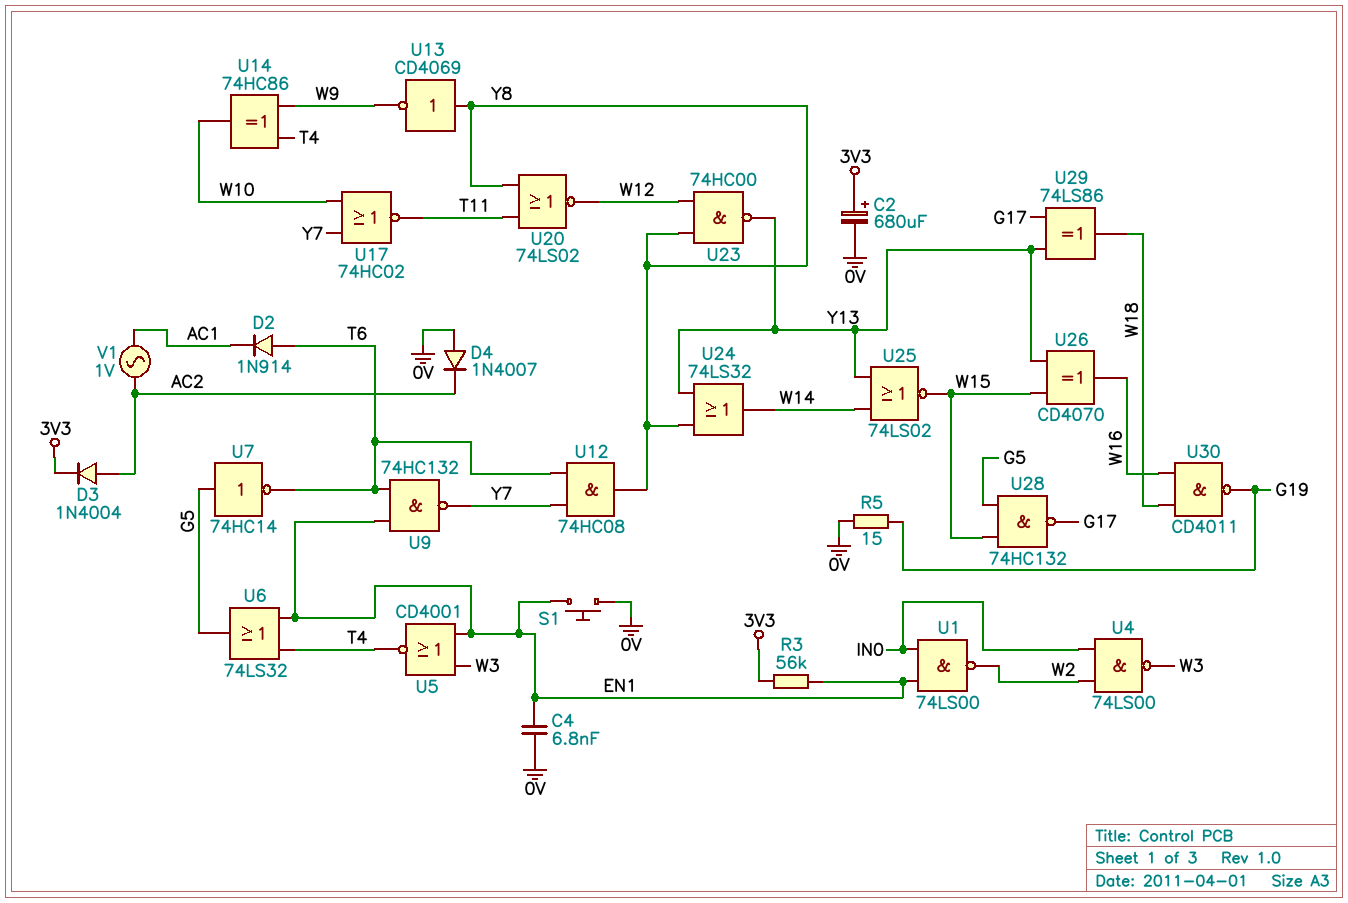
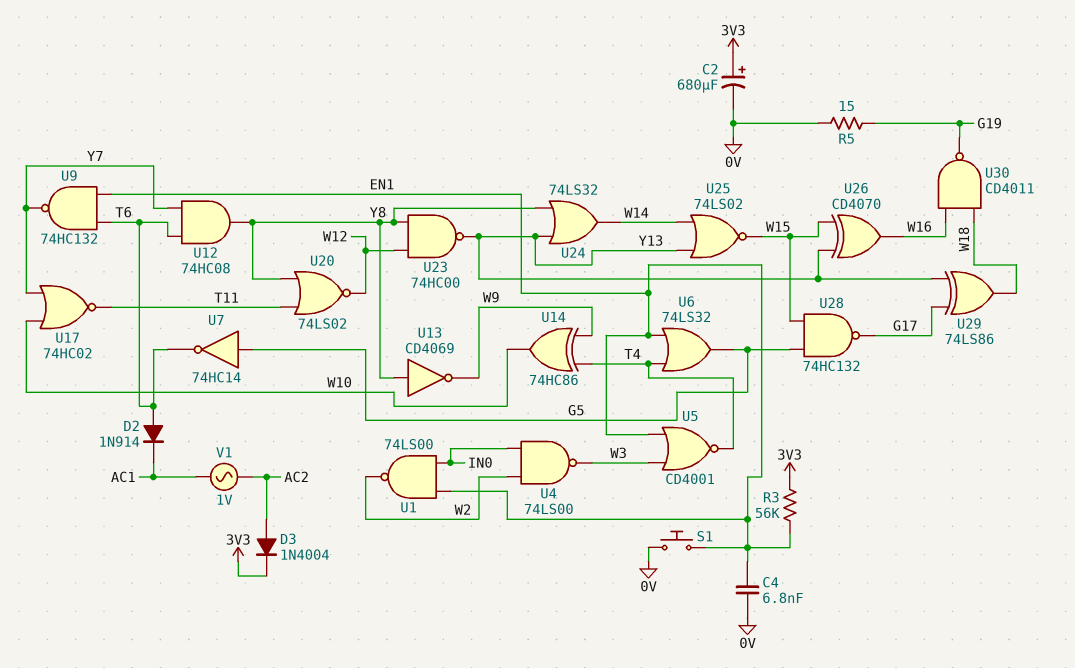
D4: diode 1N4007 (A 0V, K AC2) -> none

